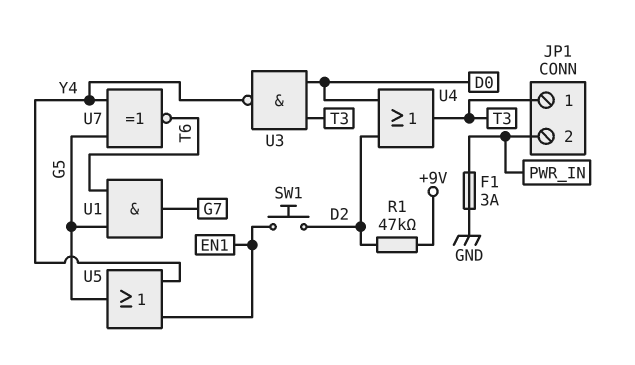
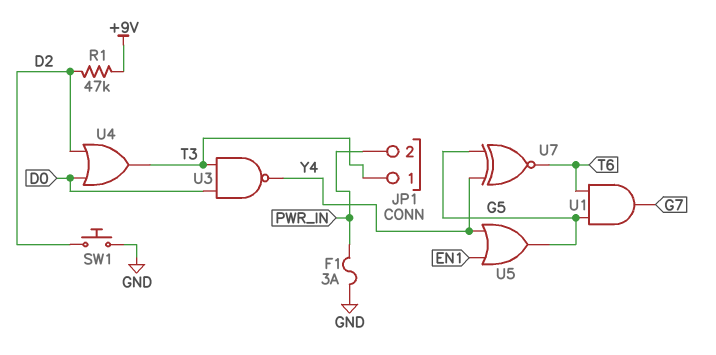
SW1: button (D2, EN1) -> button (D2, GND)

